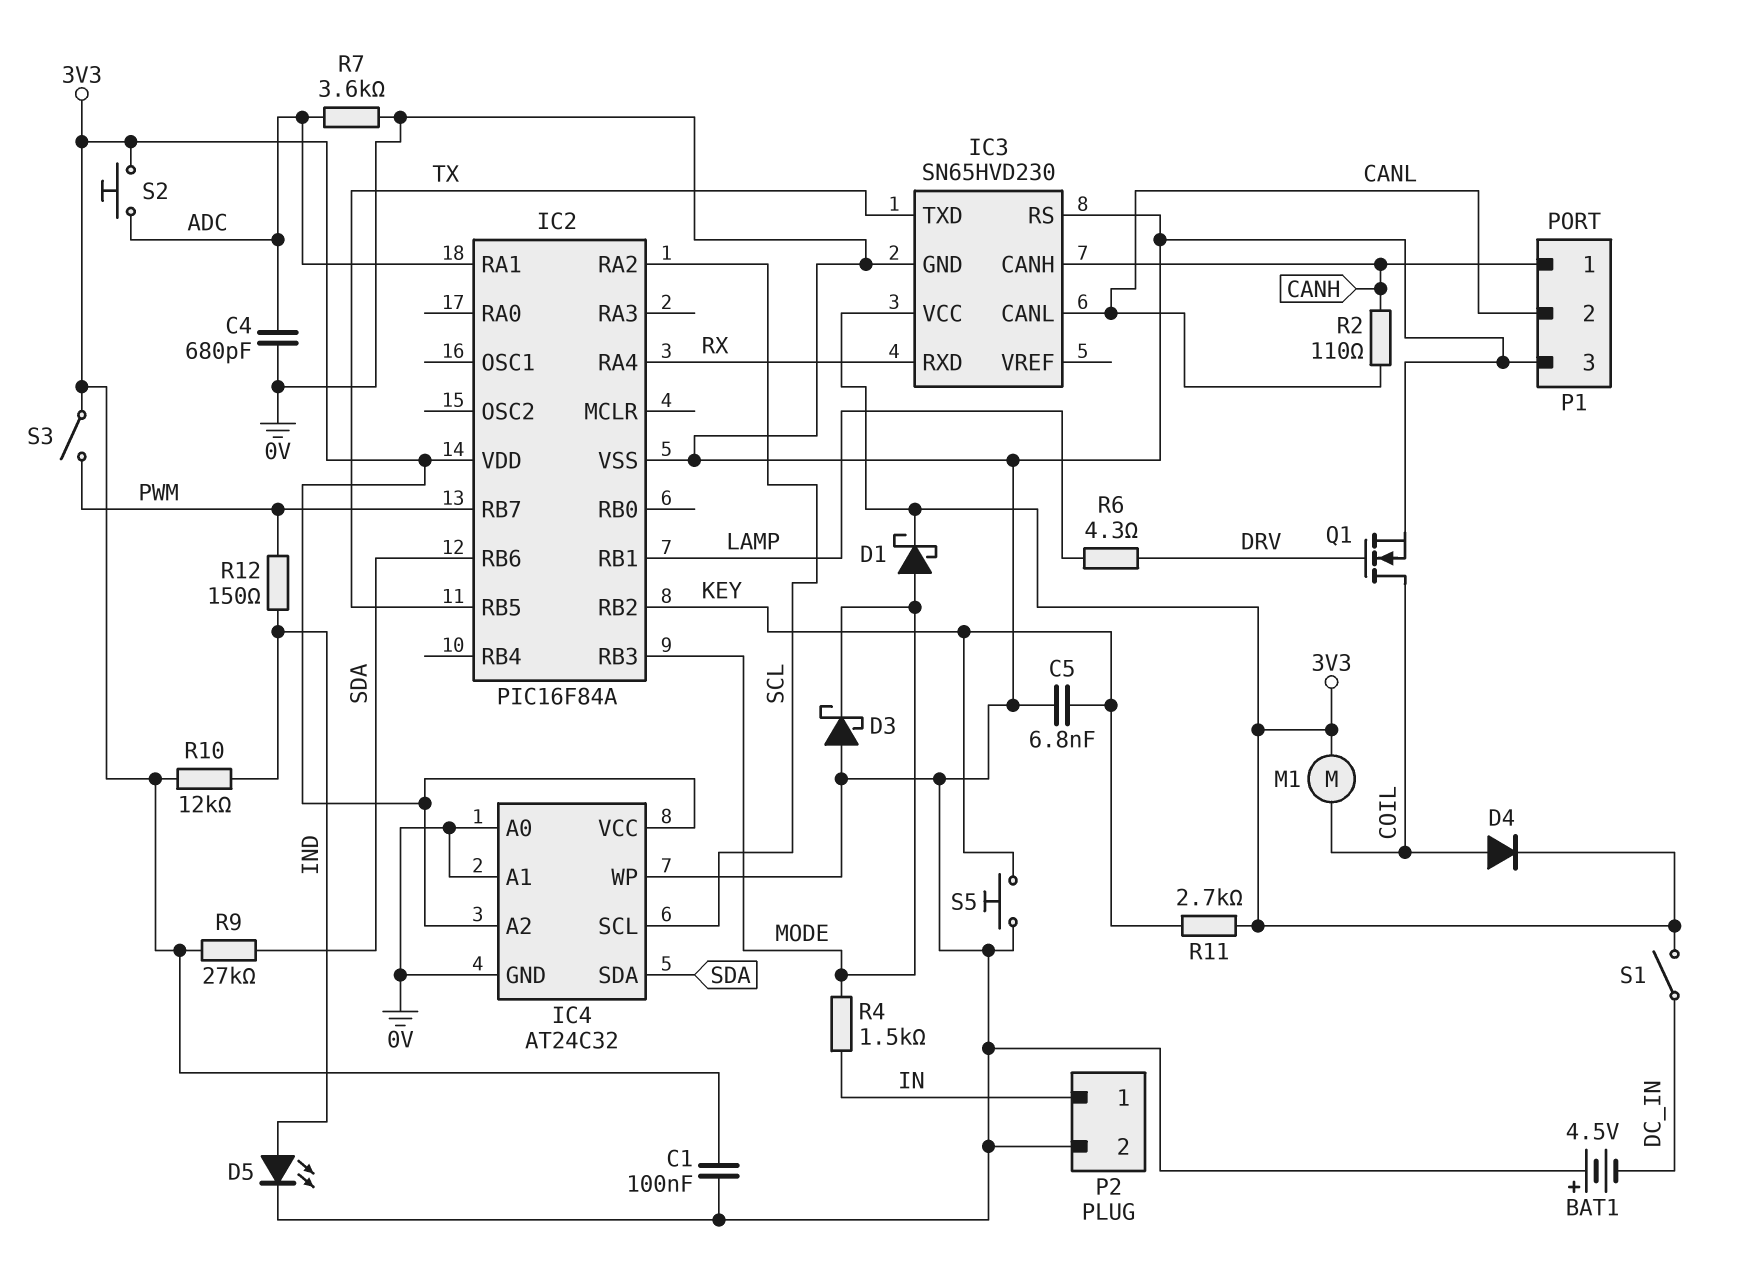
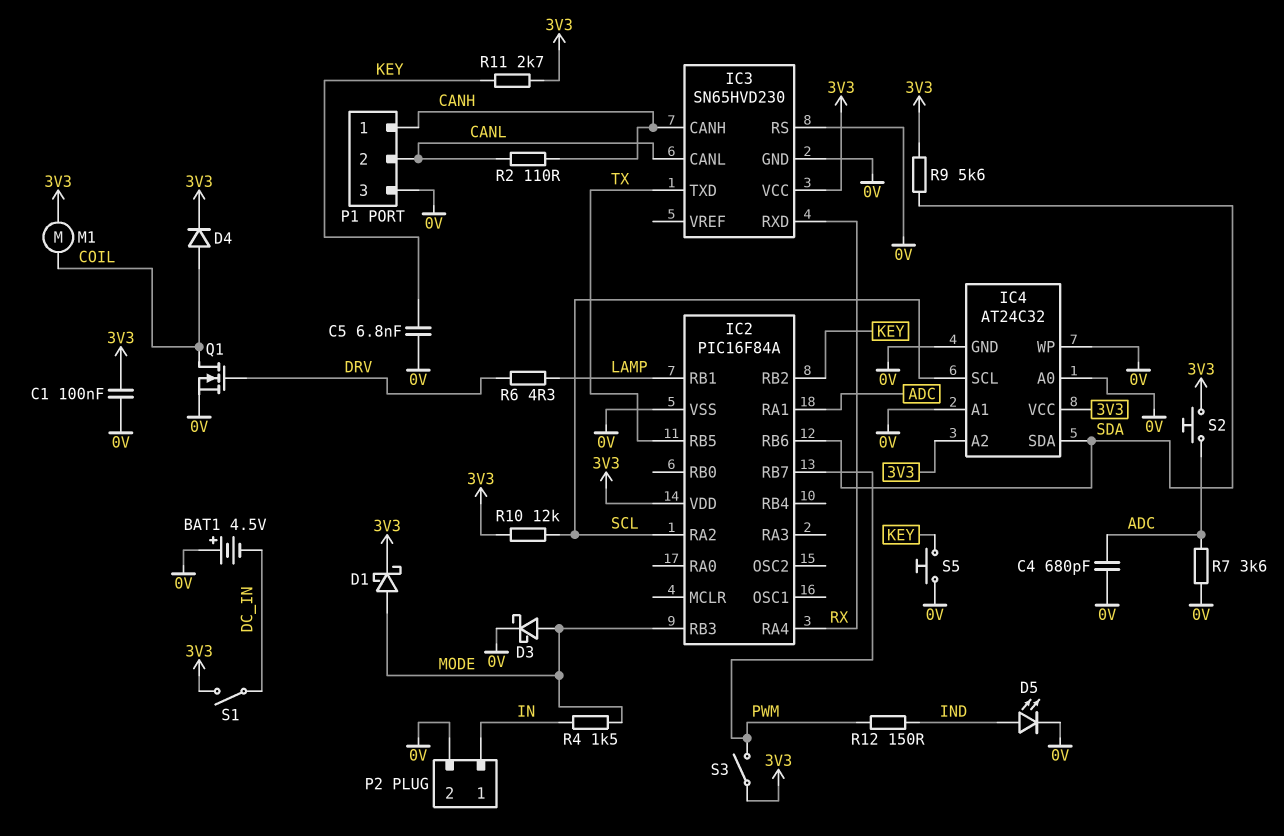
D3: schottky (A 0V, K MODE) -> schottky (A MODE, K 0V)
R9: 27k (3V3, SDA) -> 5.6k (3V3, SDA)
R10: 12k (3V3, IND) -> 12k (3V3, SCL)

